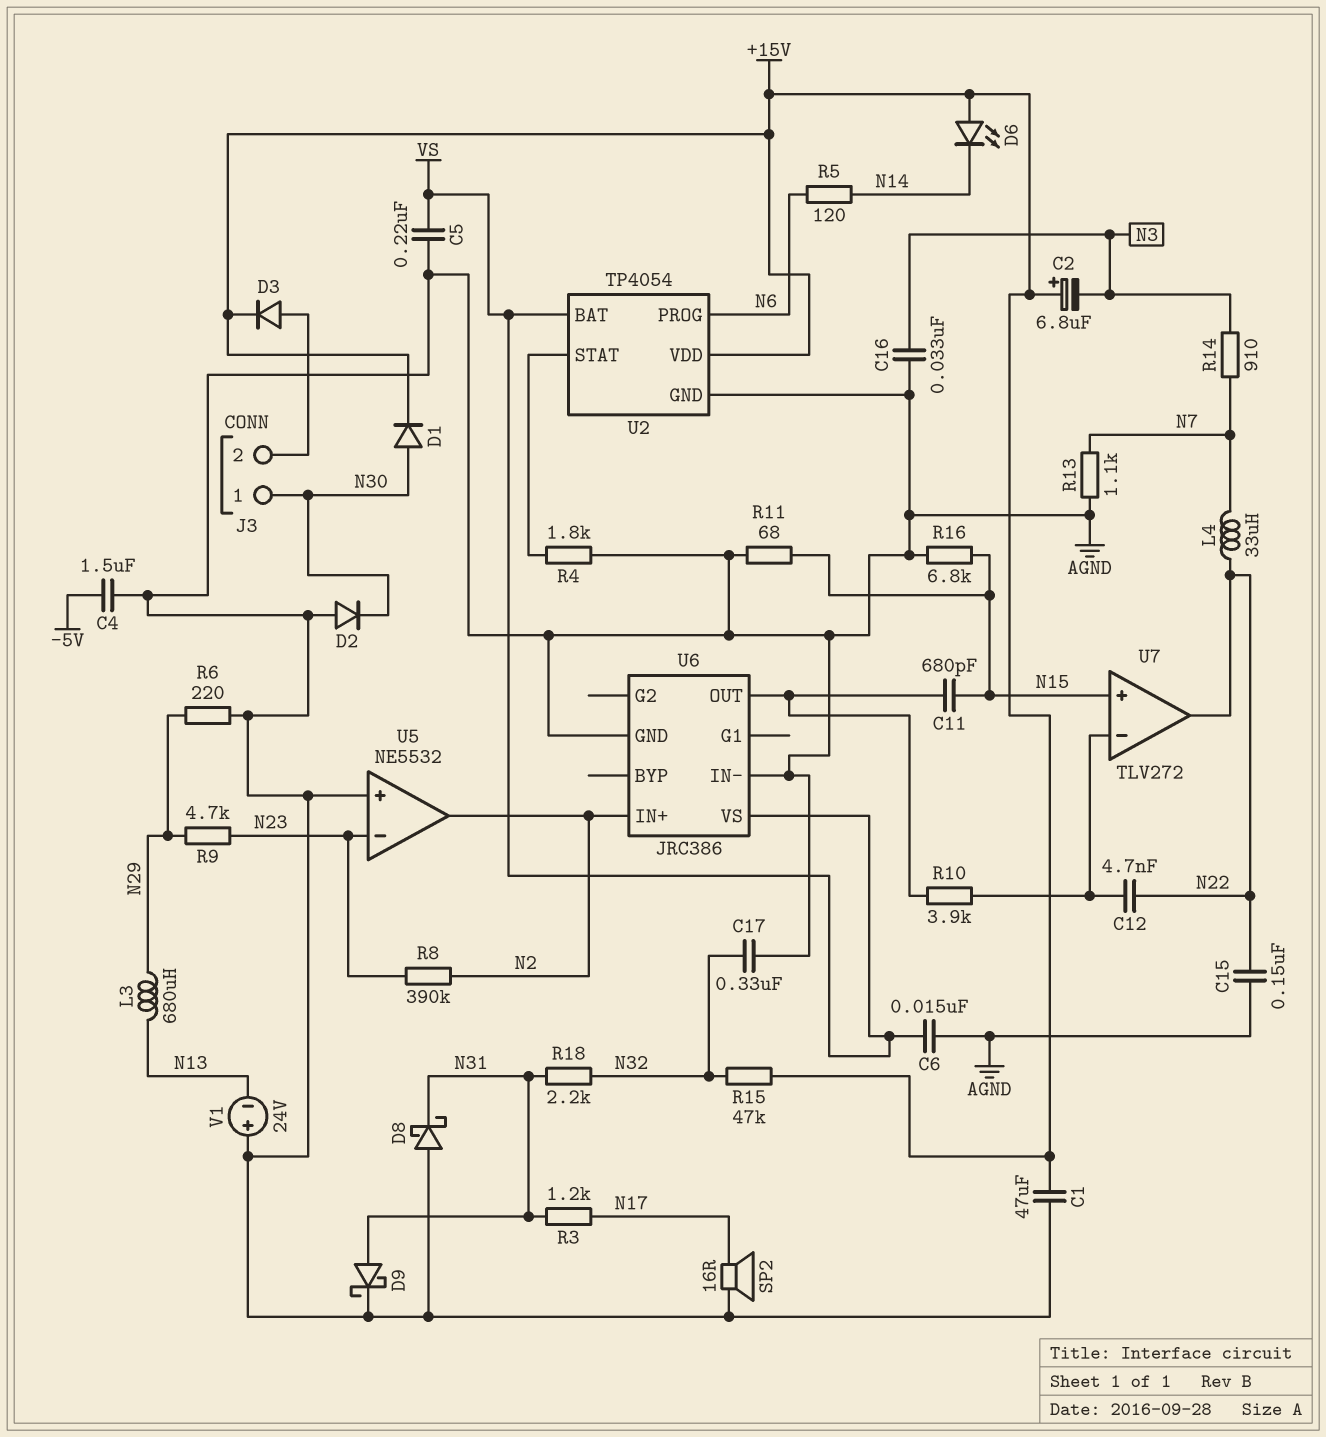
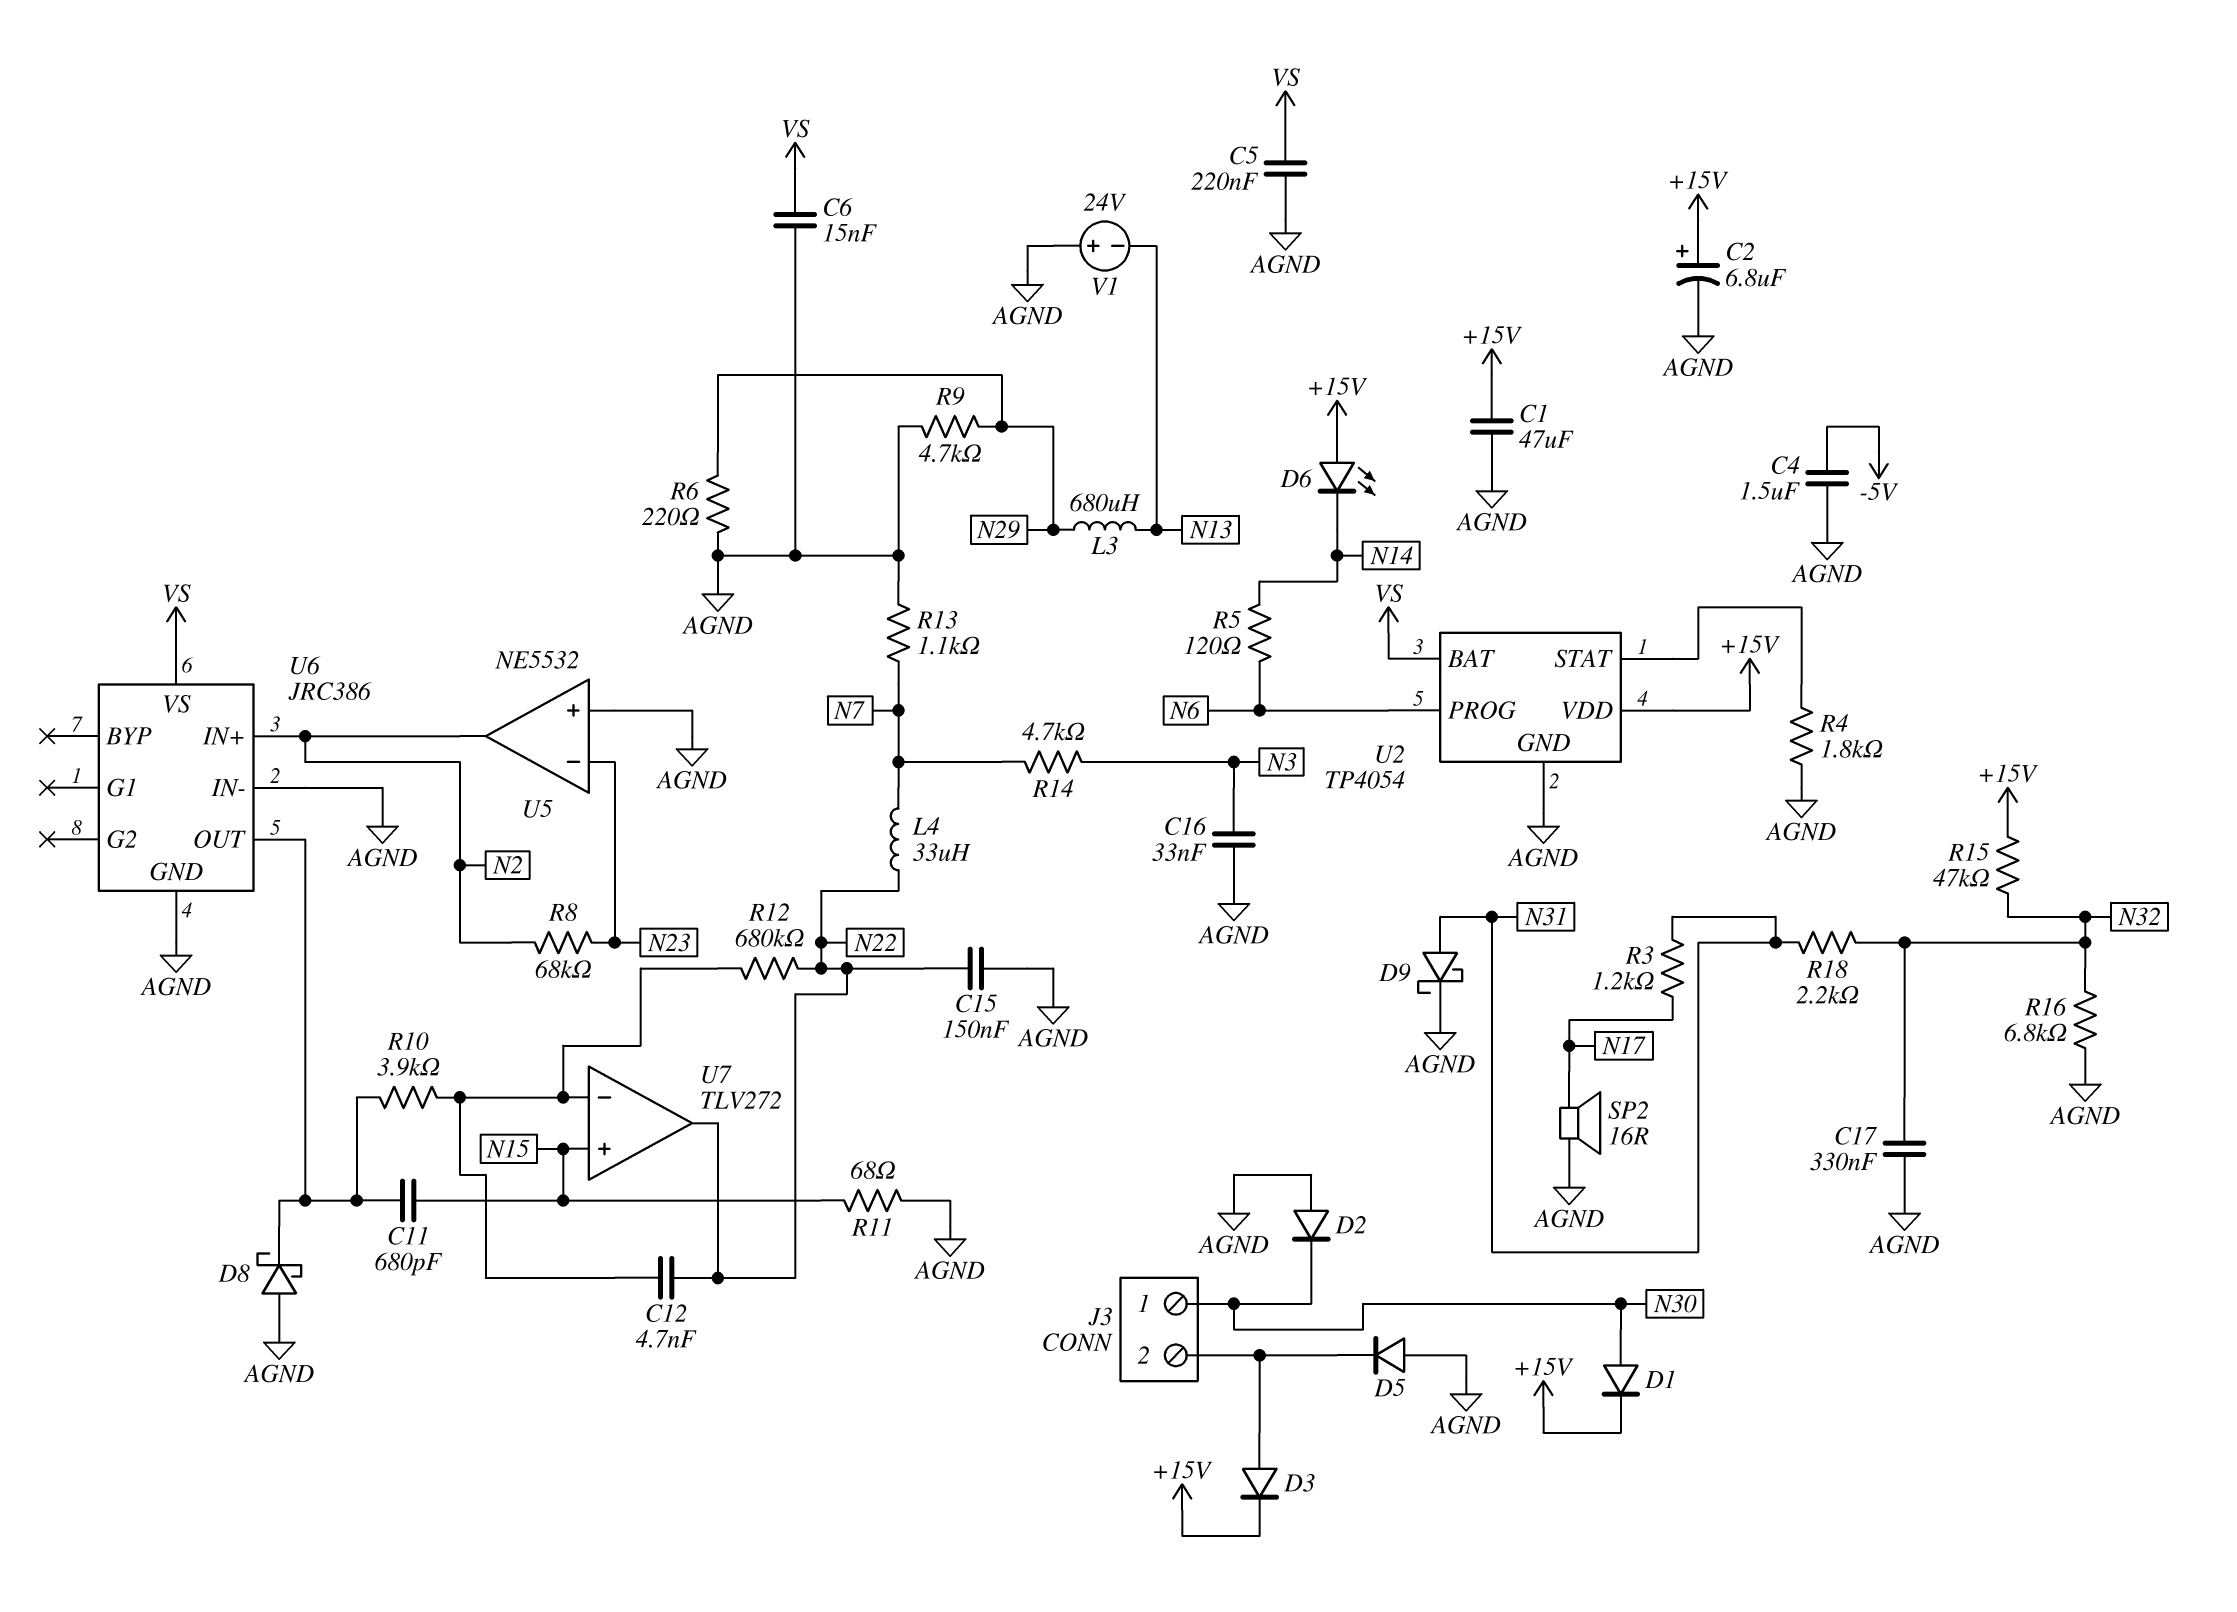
C2: 6.8uF (plus +15V, minus N3) -> 6.8uF (plus +15V, minus AGND)
D5: none -> diode (A AGND, K J3/2)
D8: schottky (A AGND, K N31) -> schottky (A AGND, K U6/OUT)
R8: 390k (N2, N23) -> 68k (N2, N23)
R9: 4.7k (N23, N29) -> 4.7k (AGND, N29)
R12: none -> 680k (N22, U7/in-)
R14: 910 (N3, N7) -> 4.7k (N3, N7)
R16: 6.8k (AGND, N15) -> 6.8k (AGND, N32)

